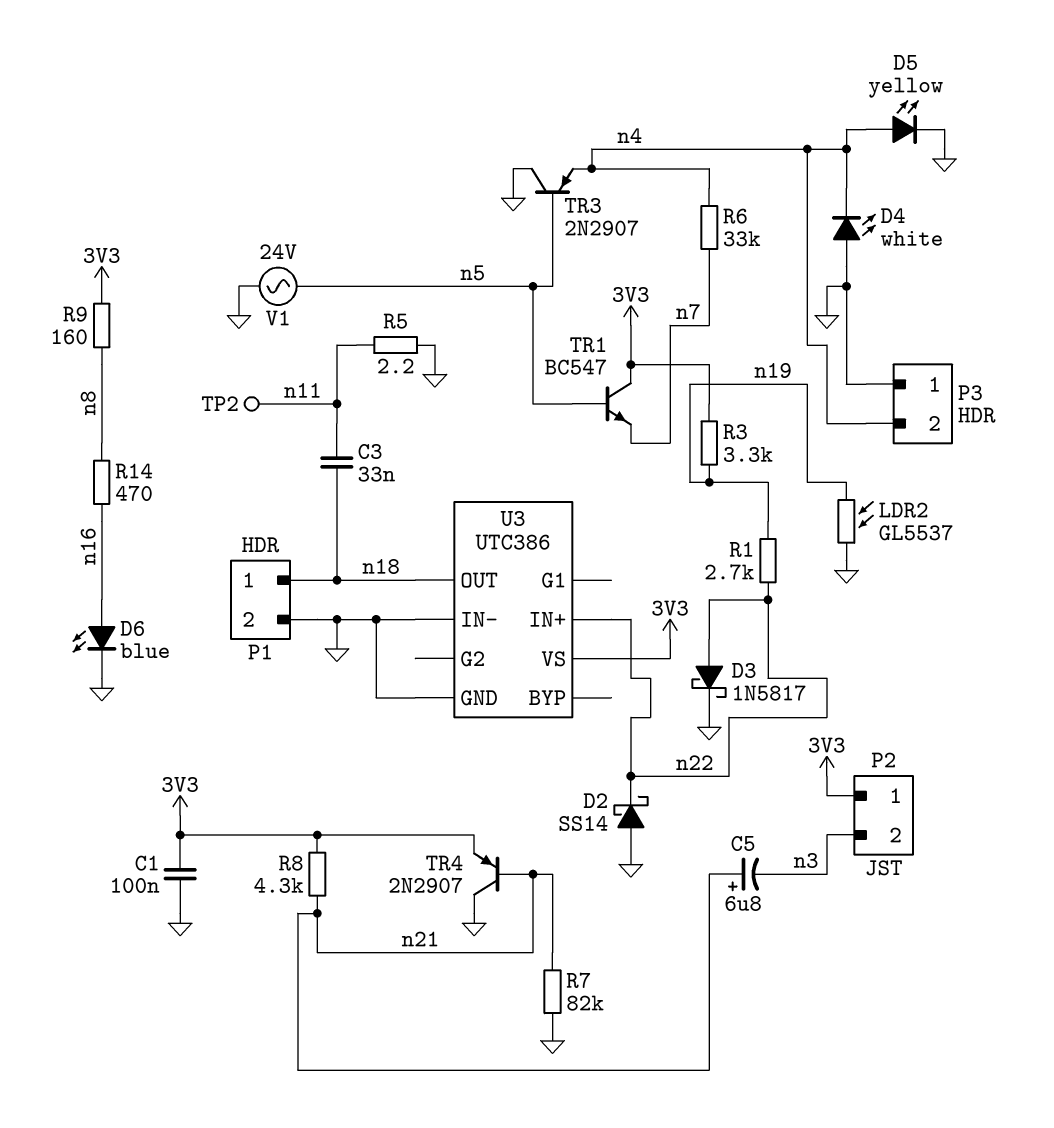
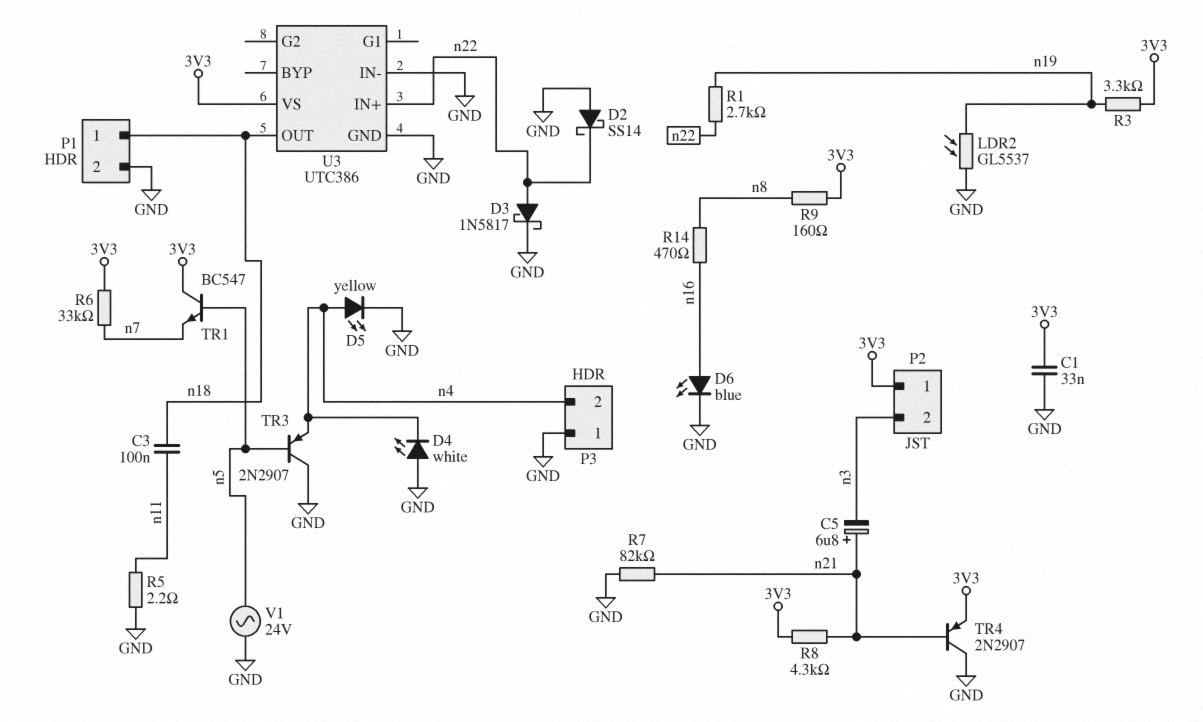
C1: 100nF (3V3, GND) -> 33nF (3V3, GND)
C3: 33nF (n11, n18) -> 100nF (n11, n18)
R6: 33k (n4, n7) -> 33k (3V3, n7)
TP2: test point (n11) -> none

